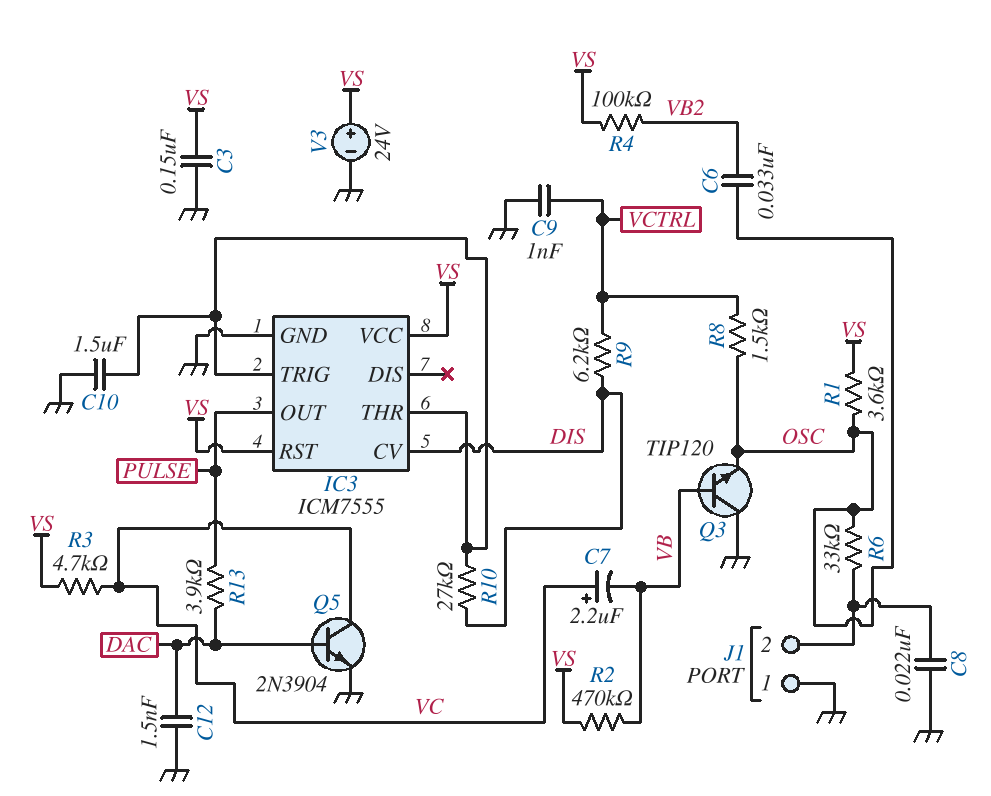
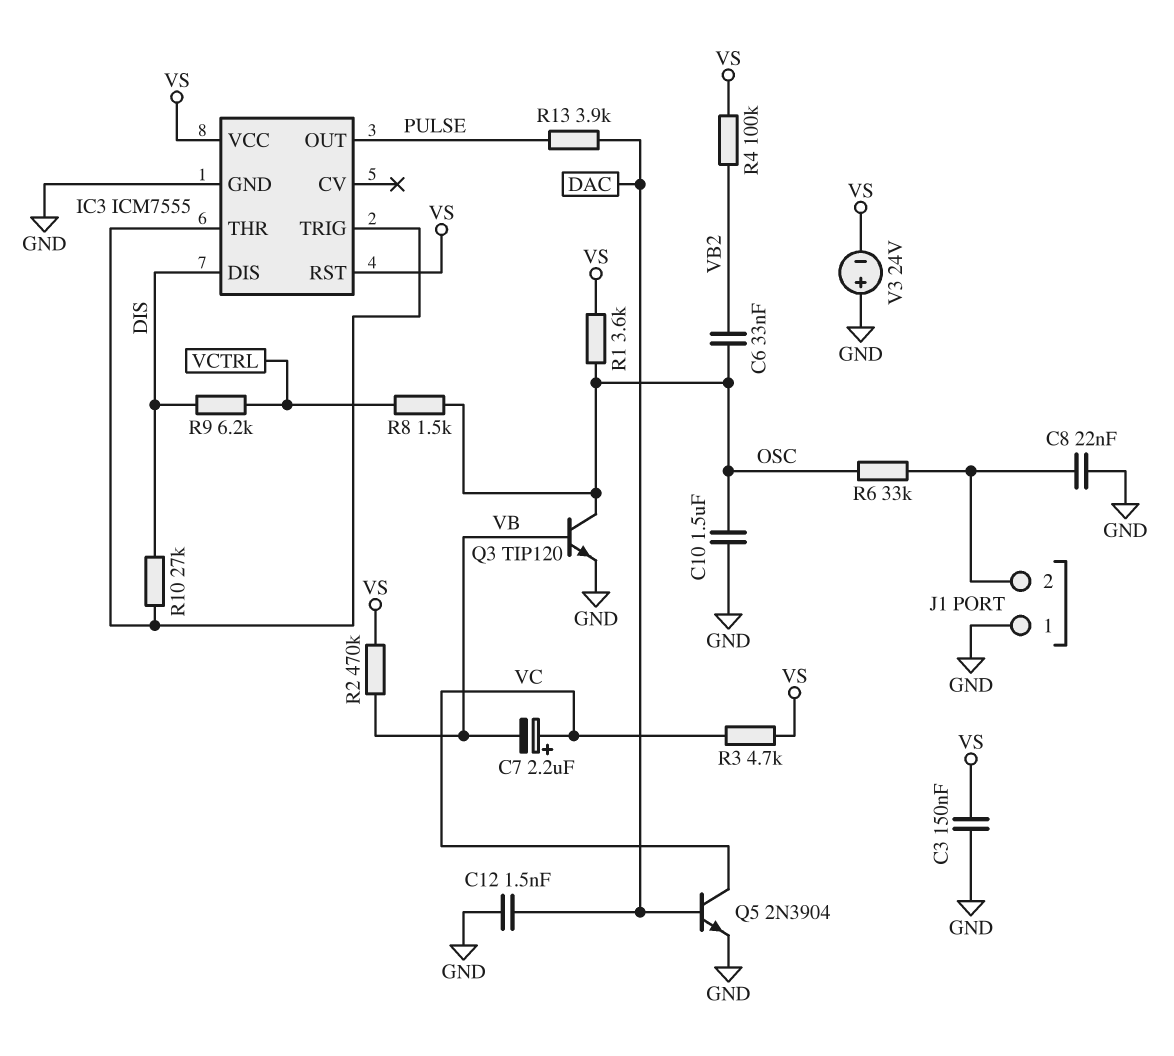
C9: 1nF (GND, VCTRL) -> none
C10: 1.5uF (GND, IC3/THR) -> 1.5uF (GND, OSC)
IC3 pin CV: DIS -> none
IC3 pin DIS: none -> DIS
Q3: NPN TIP120 (B VB, C GND, E OSC) -> NPN TIP120 (B VB, C OSC, E GND)
V3: 24V (plus VS, minus GND) -> 24V (plus GND, minus VS)

